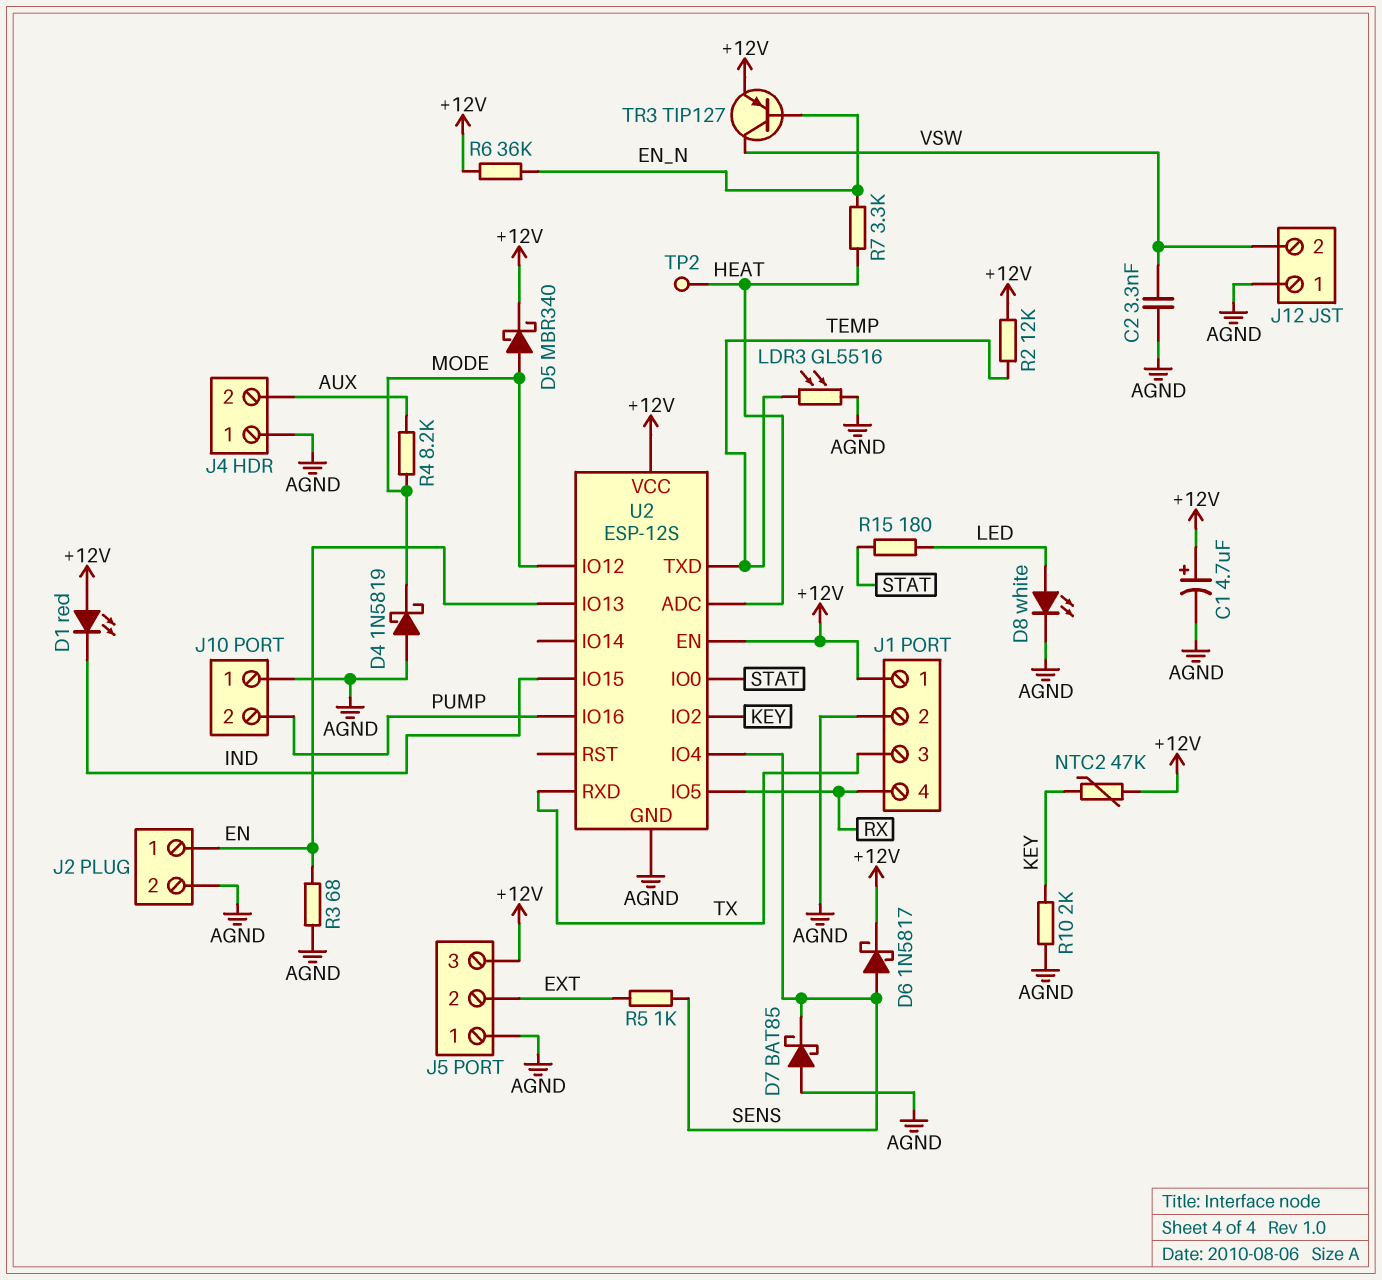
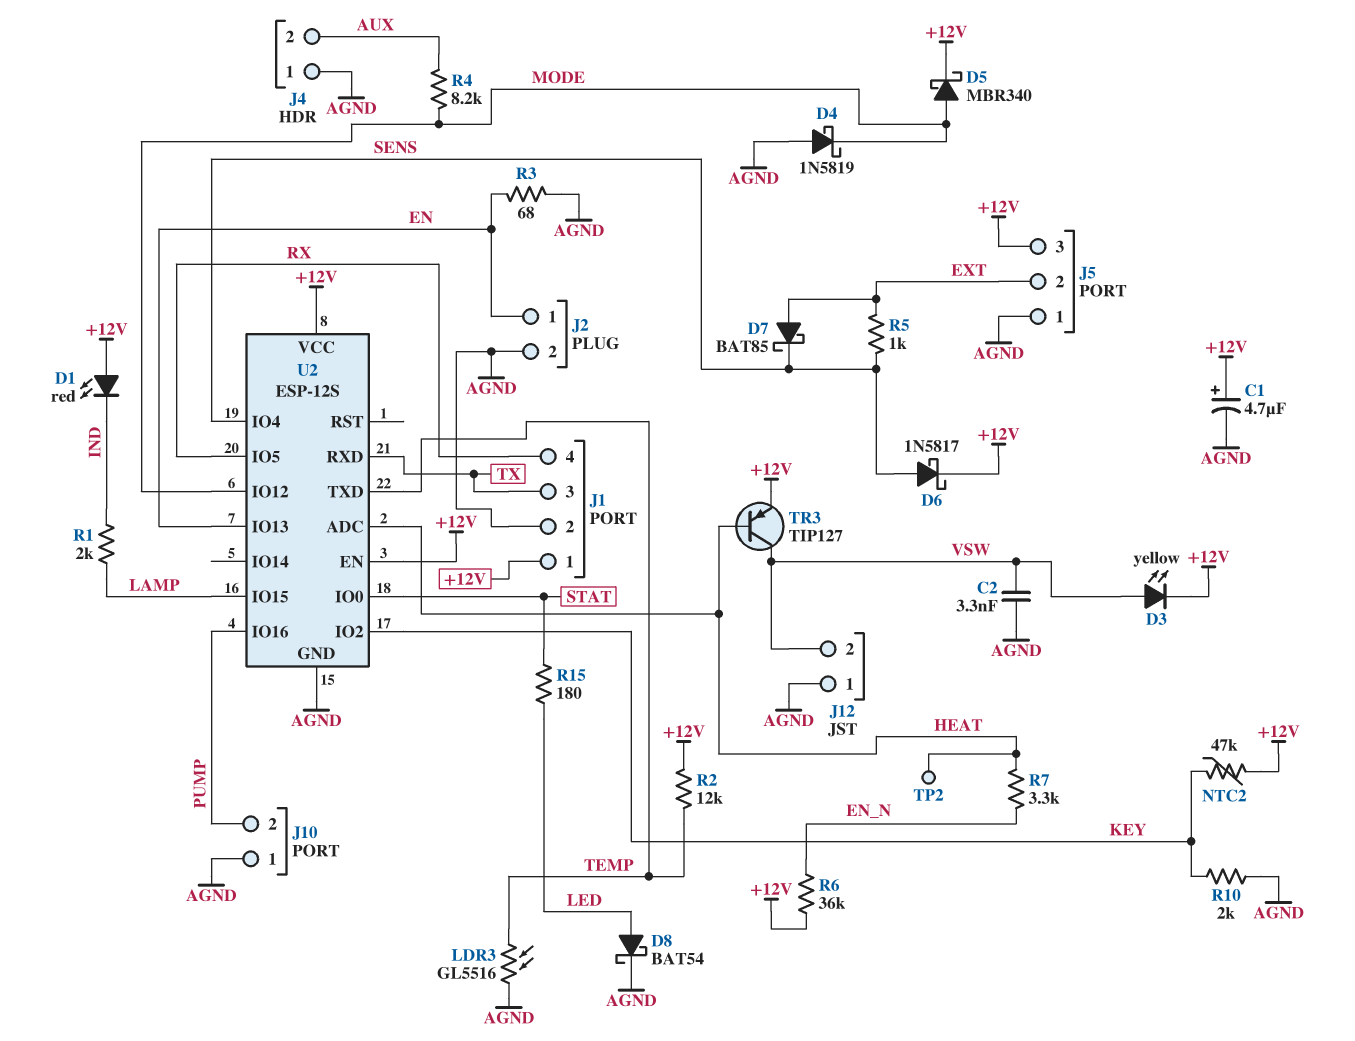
D3: none -> LED yellow (A VSW, K +12V)
D7: schottky BAT85 (A AGND, K SENS) -> schottky BAT85 (A EXT, K SENS)
D8: LED white (A LED, K AGND) -> schottky BAT54 (A LED, K AGND)
R1: none -> 2k (IND, LAMP)
TR3: PNP TIP127 (B EN_N, C VSW, E +12V) -> PNP TIP127 (B HEAT, C VSW, E +12V)
U2 pin IO15: IND -> LAMP

